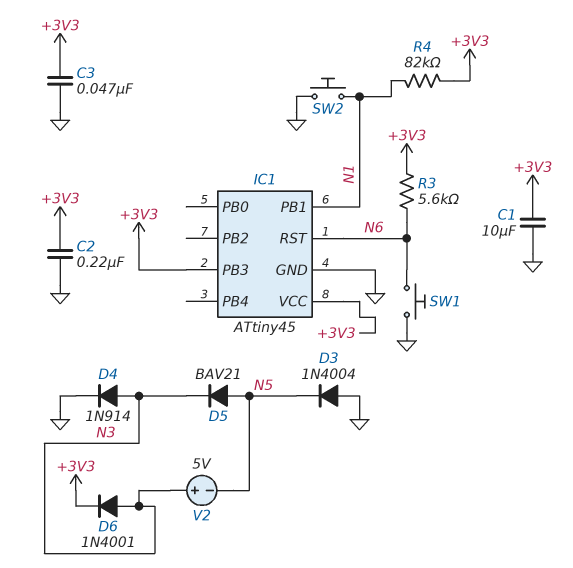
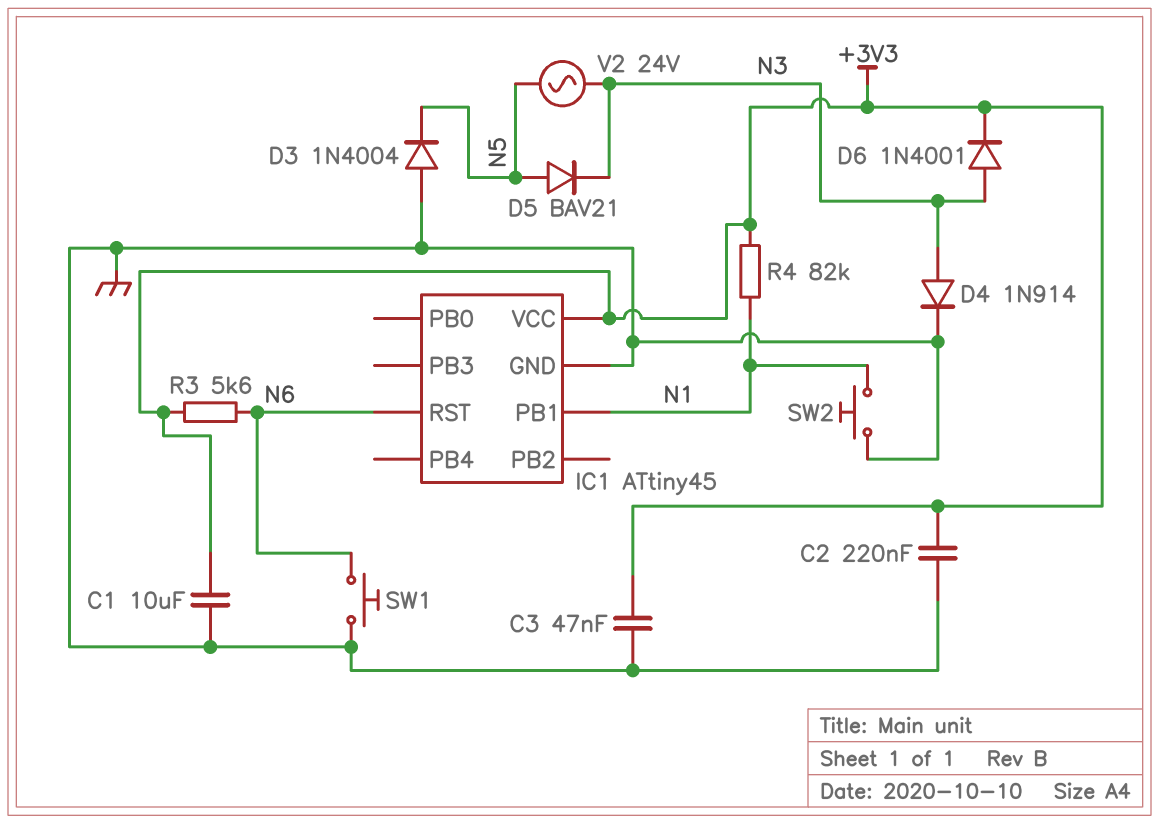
IC1 pin PB3: +3V3 -> none
V2: 5V (plus N3, minus N5) -> AC 24V (N3, N5)

